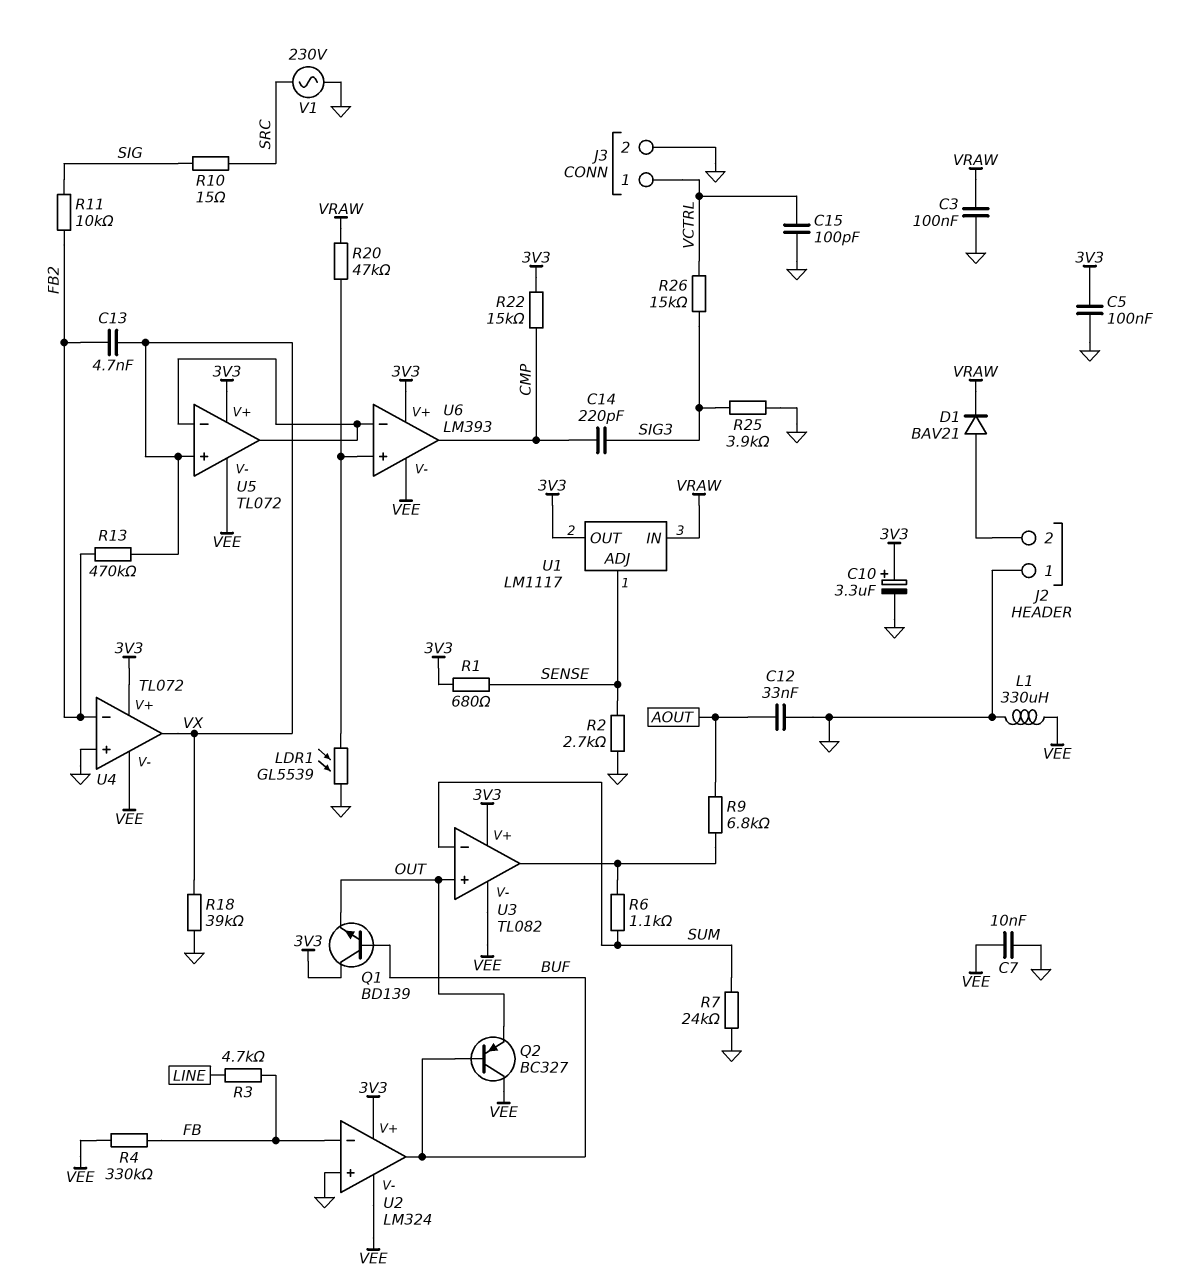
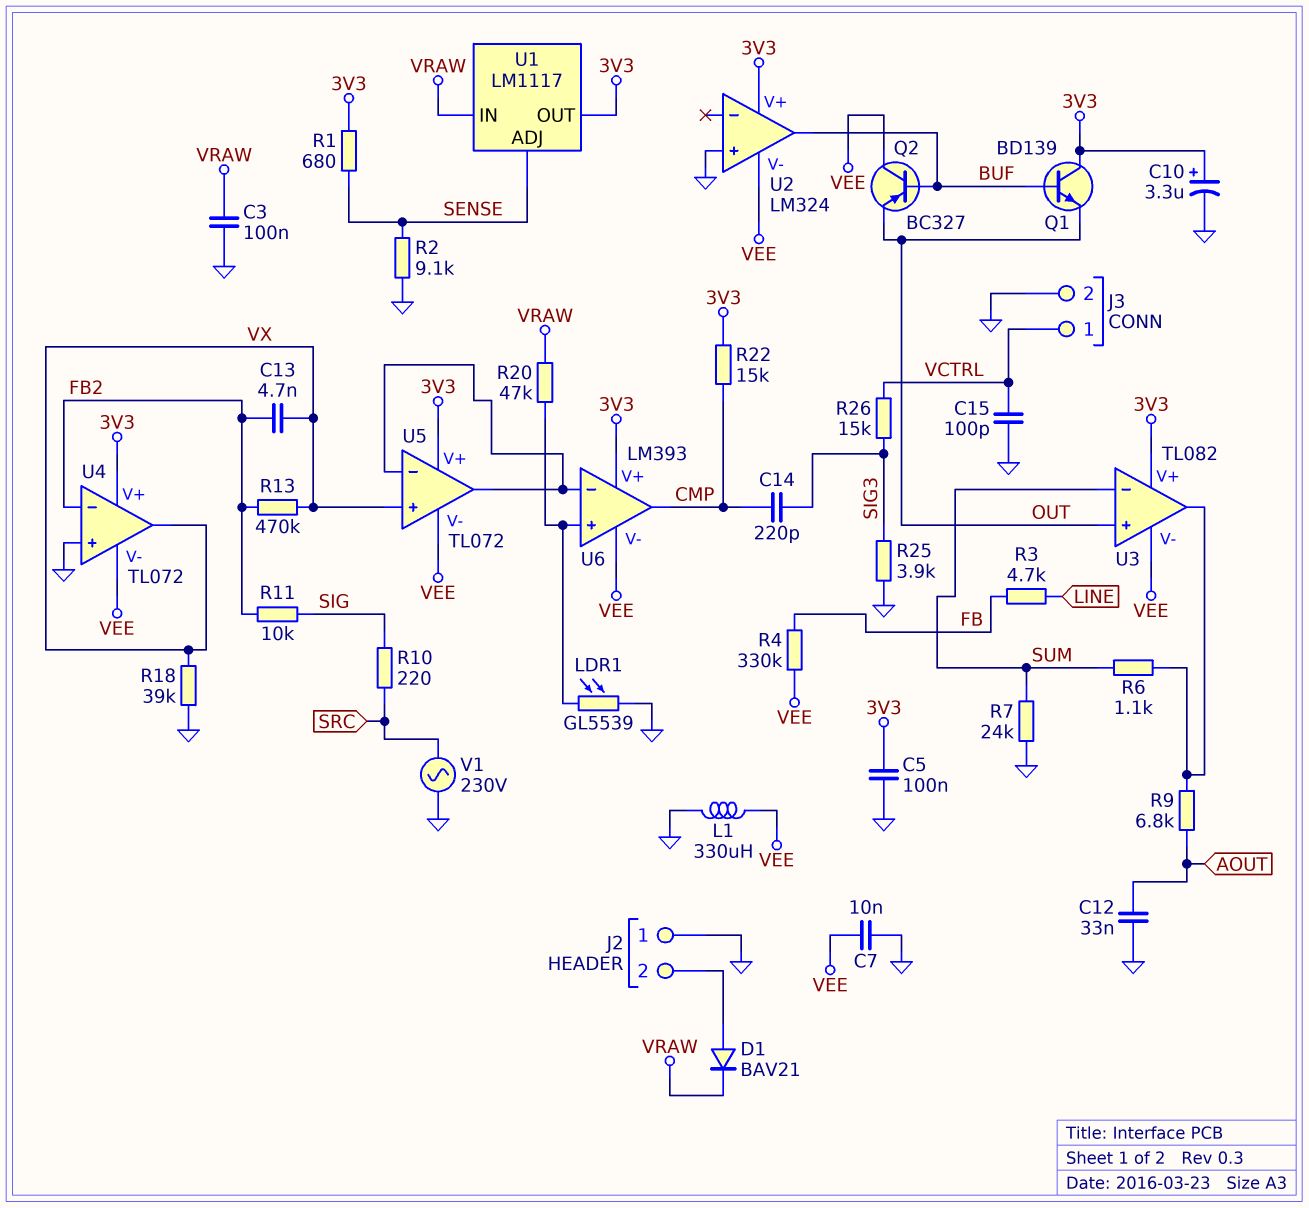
R2: 2.7k (GND, SENSE) -> 9.1k (GND, SENSE)
R10: 15 (SIG, SRC) -> 220 (SIG, SRC)
U2 pin in-: FB -> none

